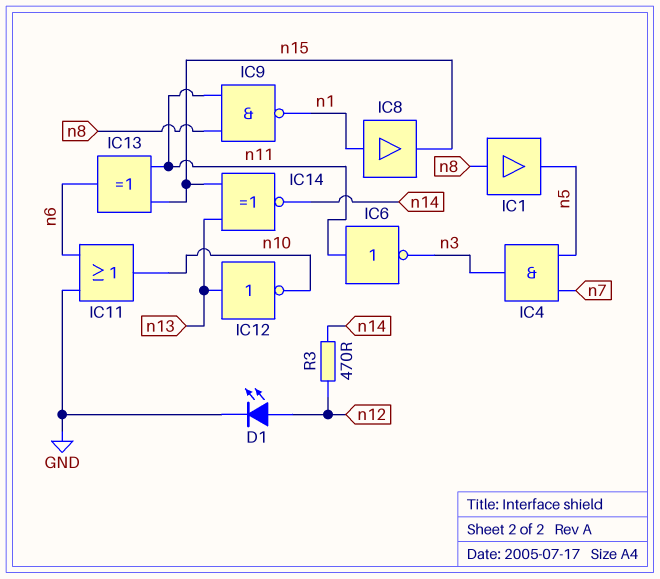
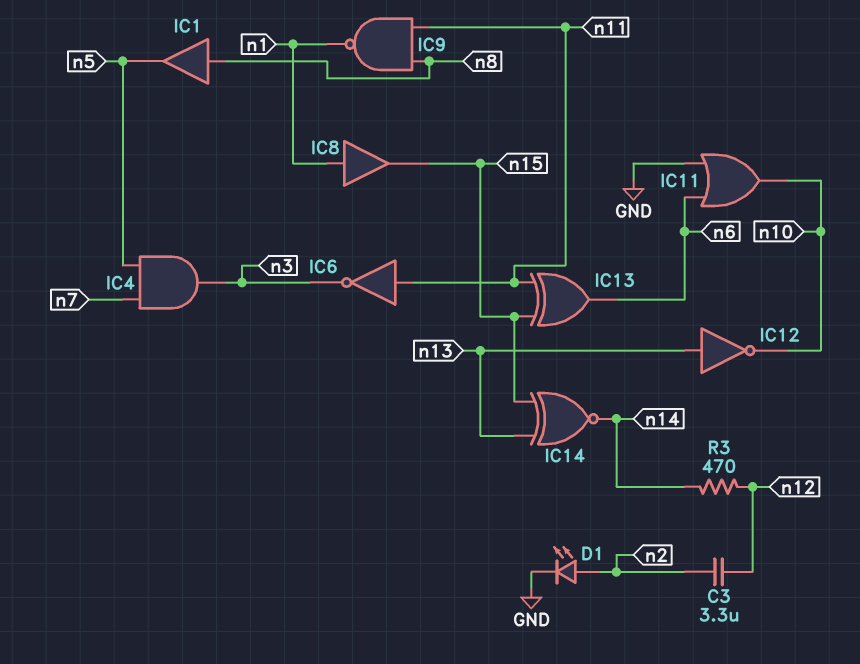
C3: none -> 3.3uF (n2, n12)
D1: LED (A n12, K GND) -> LED (A n2, K GND)

